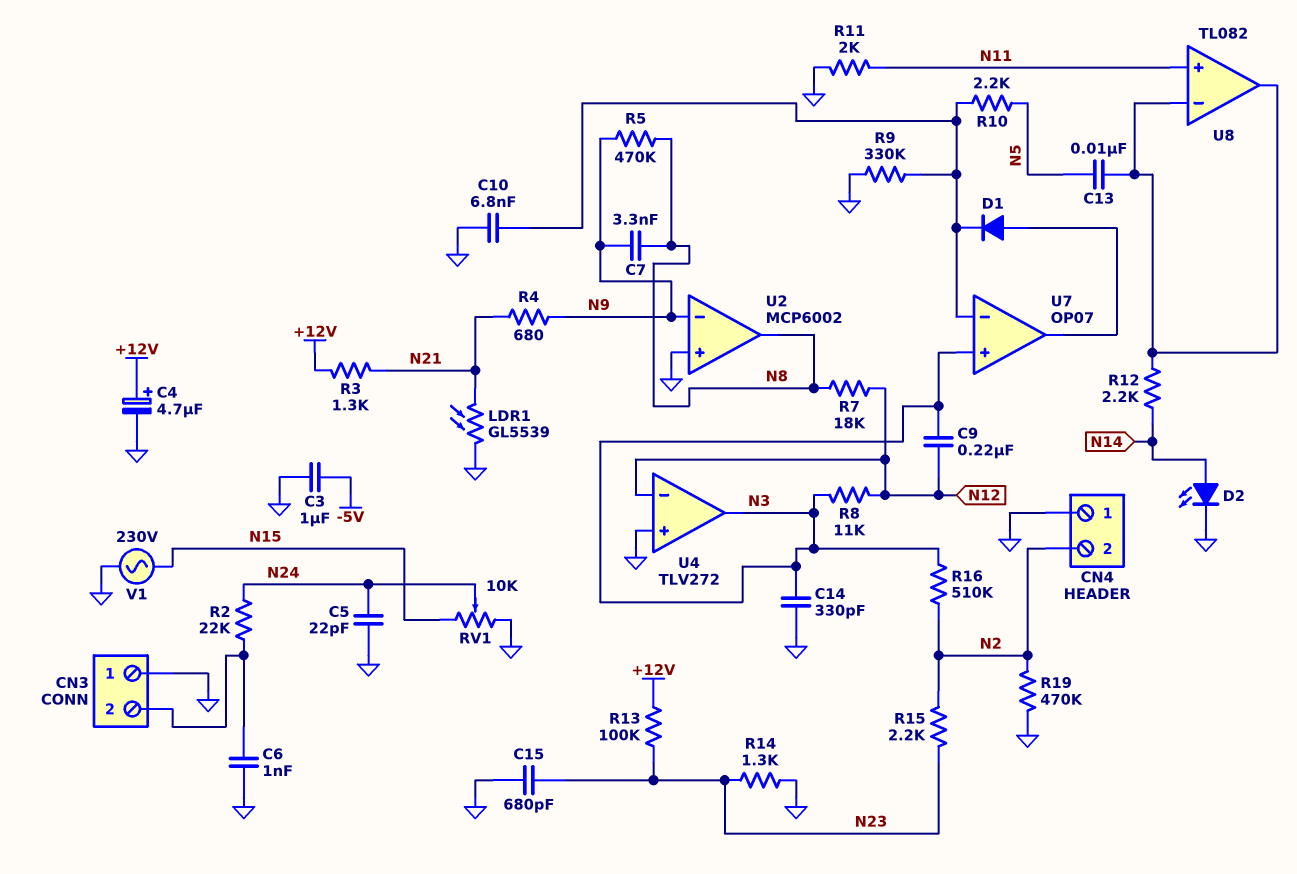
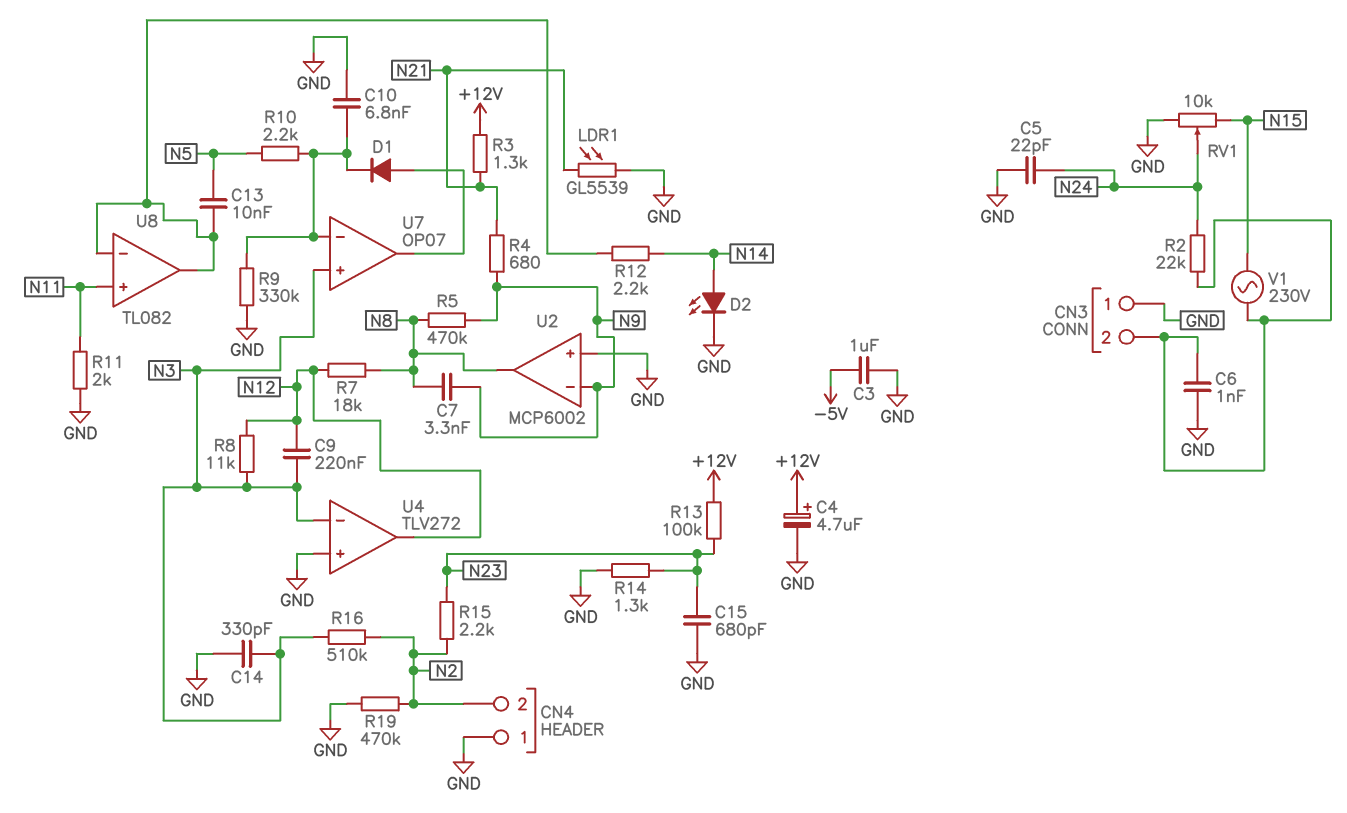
U4 pin in-: N12 -> N3
U4 pin out: N3 -> N12
V1: AC 230V (GND, N15) -> AC 230V (CN3/2, N15)

